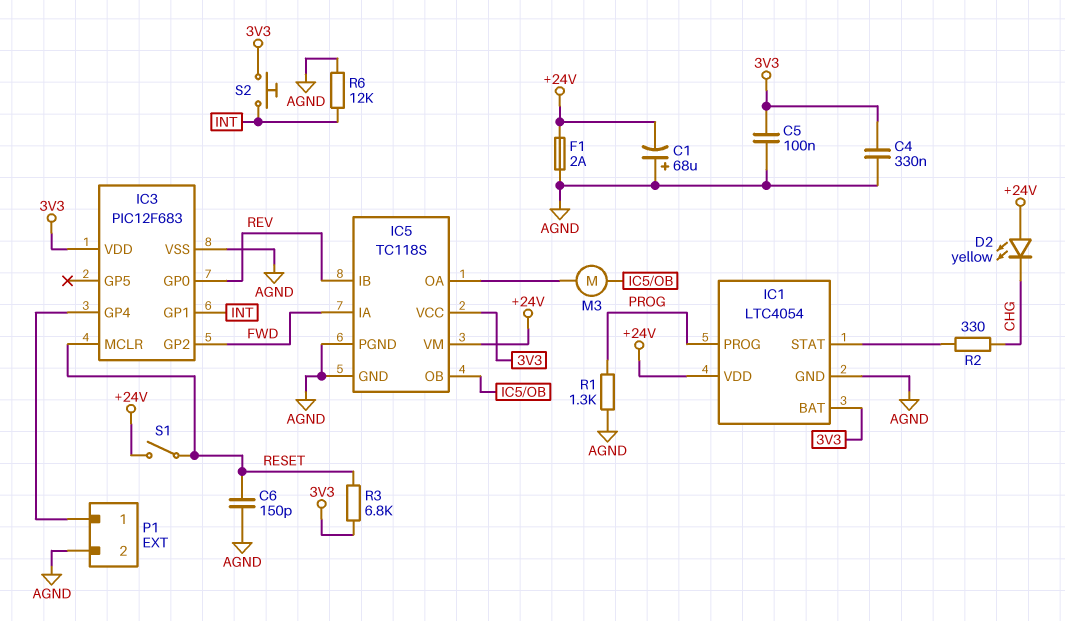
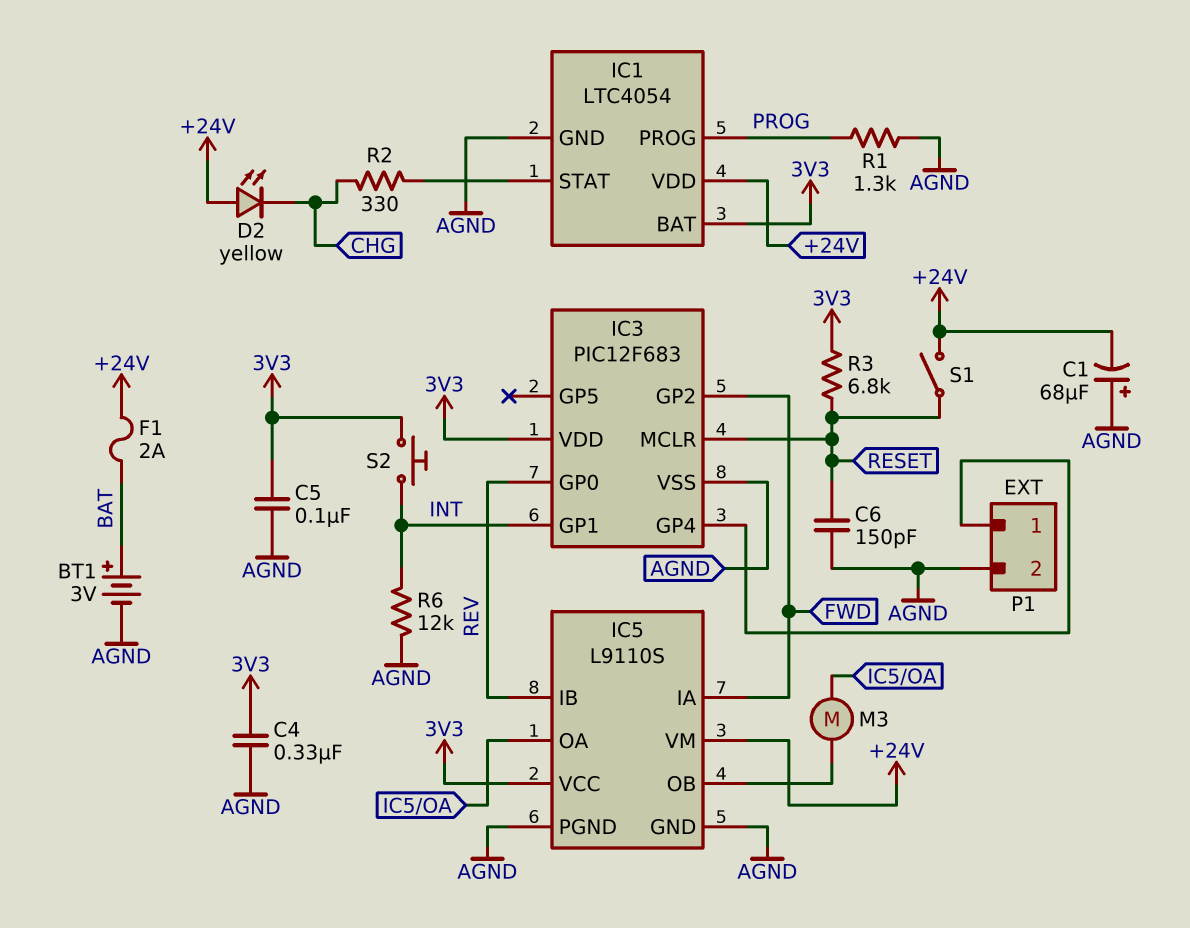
BT1: none -> 3V (plus BAT, minus AGND)
F1: 2A (+24V, AGND) -> 2A (+24V, BAT)
IC5: TC118S -> L9110S

